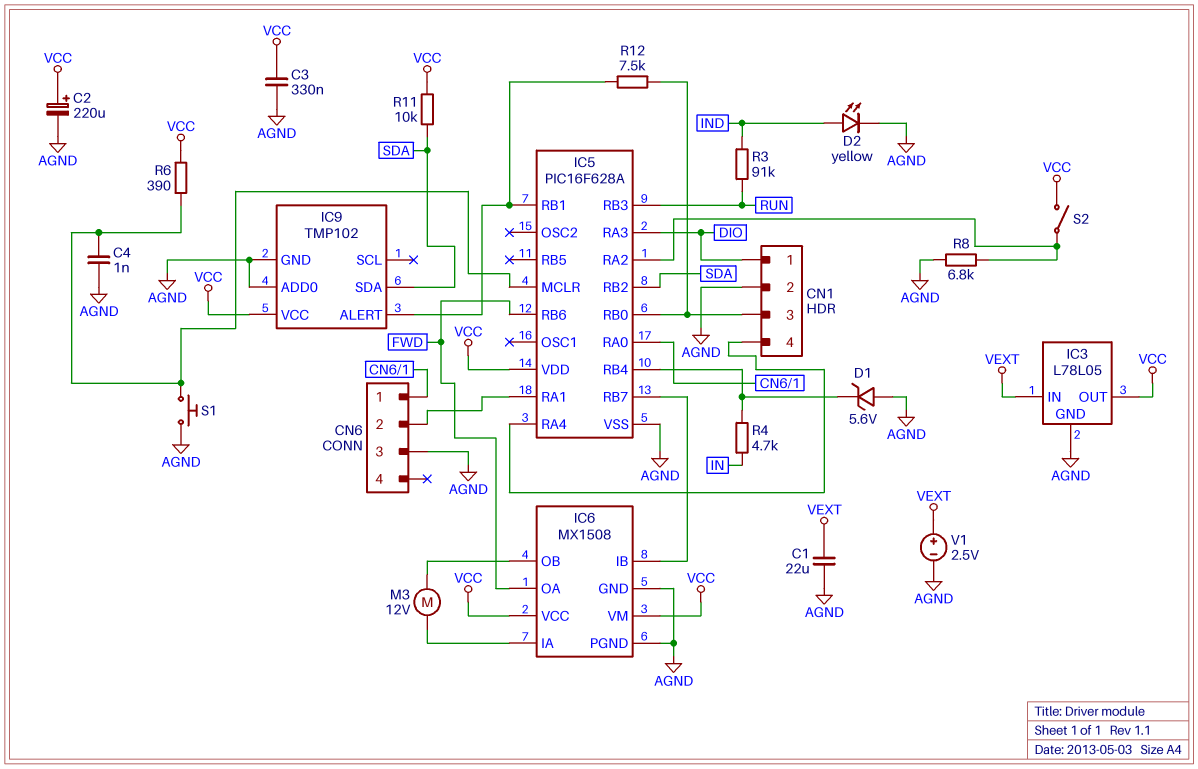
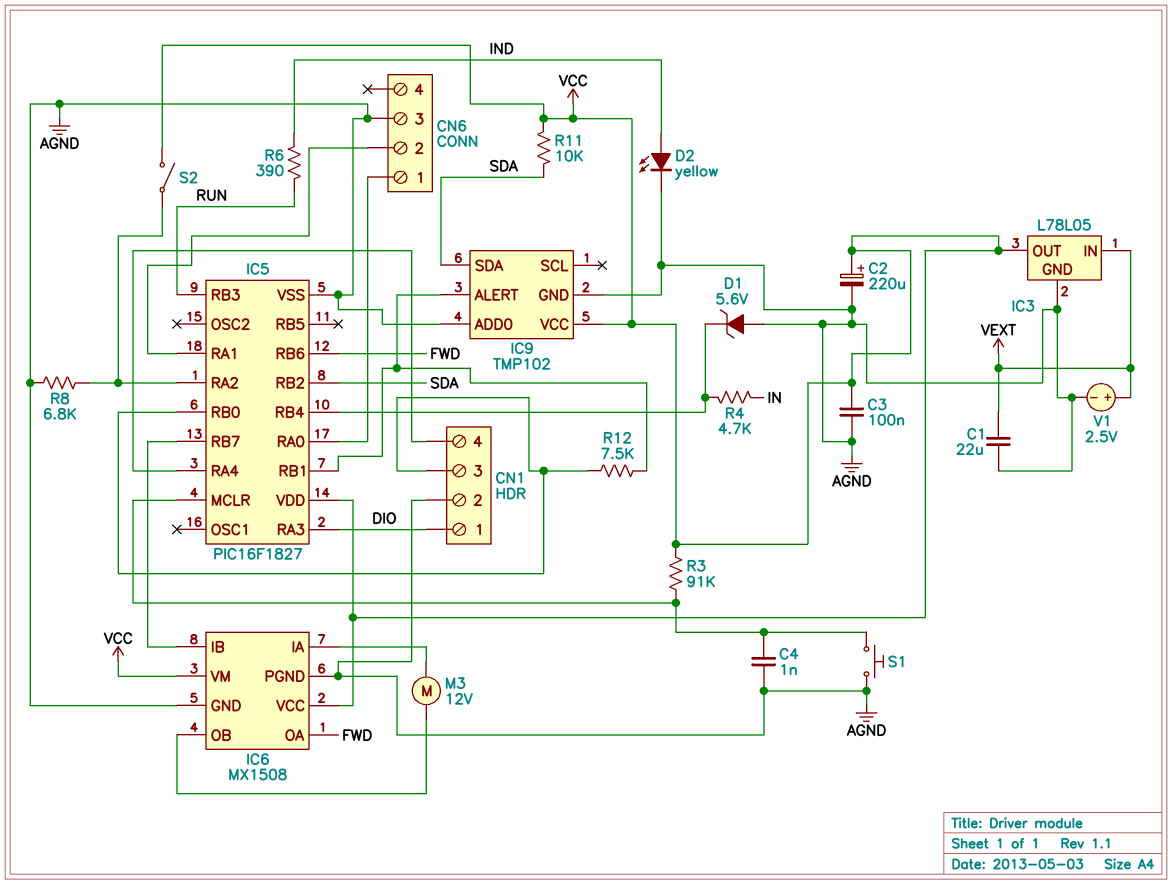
C3: 330nF (AGND, VCC) -> 100nF (AGND, VCC)
IC5: PIC16F628A -> PIC16F1827
R3: 91k (IND, RUN) -> 91k (IC5/MCLR, VCC)
R6: 390 (IC5/MCLR, VCC) -> 390 (IND, RUN)

